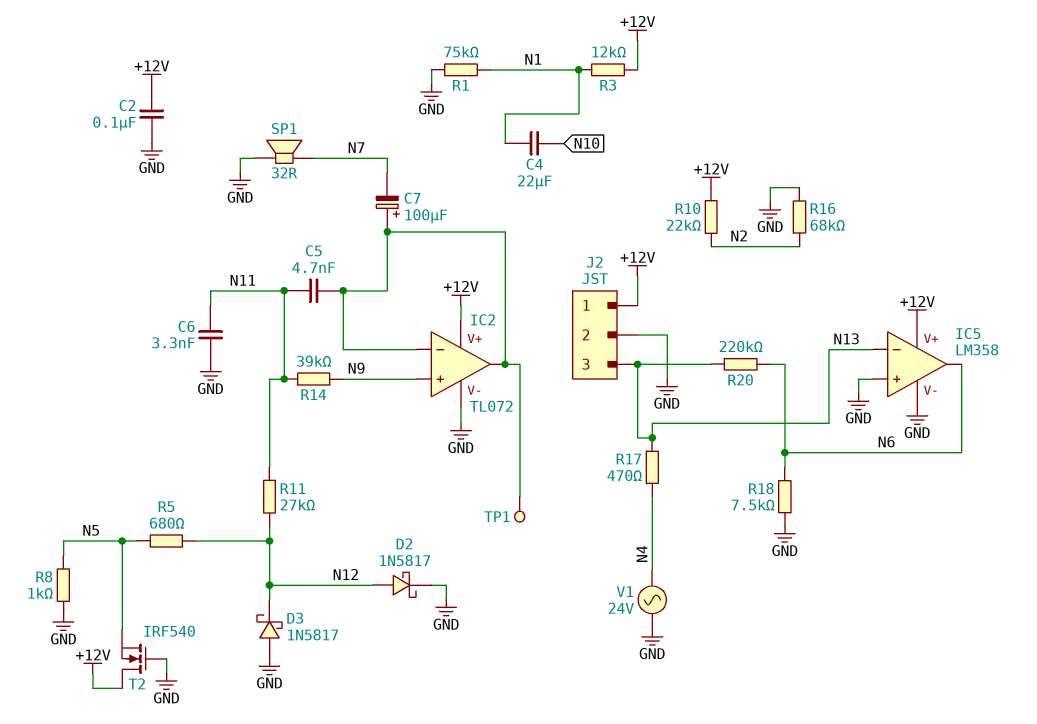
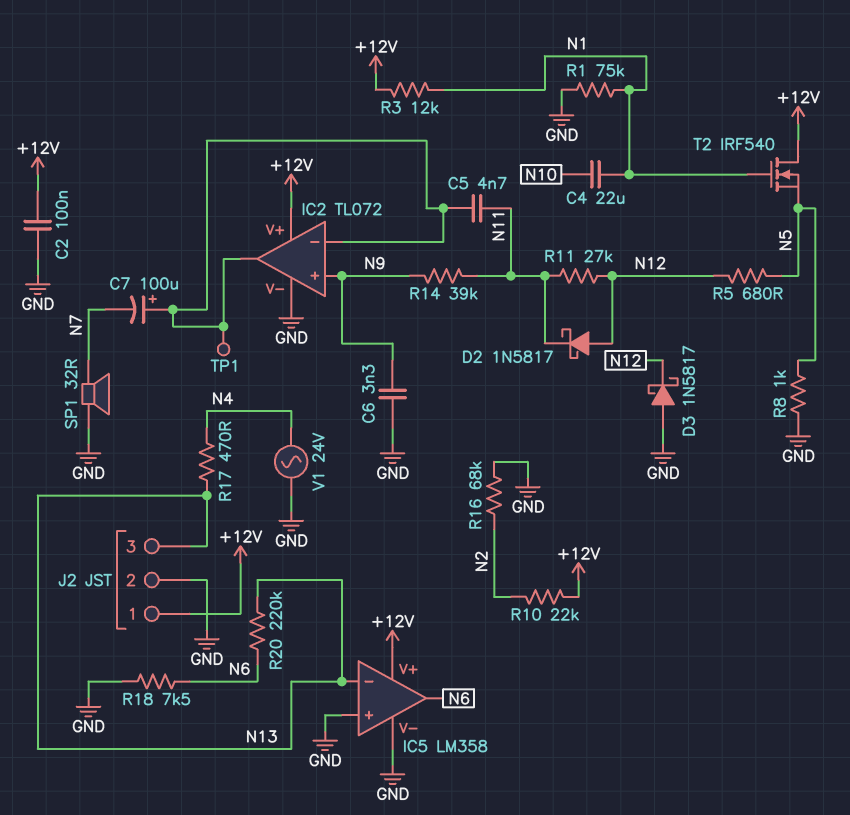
C6: 3.3nF (GND, N11) -> 3.3nF (GND, N9)
D2: schottky 1N5817 (A N12, K GND) -> schottky 1N5817 (A N12, K N11)
T2: NMOS IRF540 (G GND, D +12V, S N5) -> NMOS IRF540 (G N1, D +12V, S N5)

